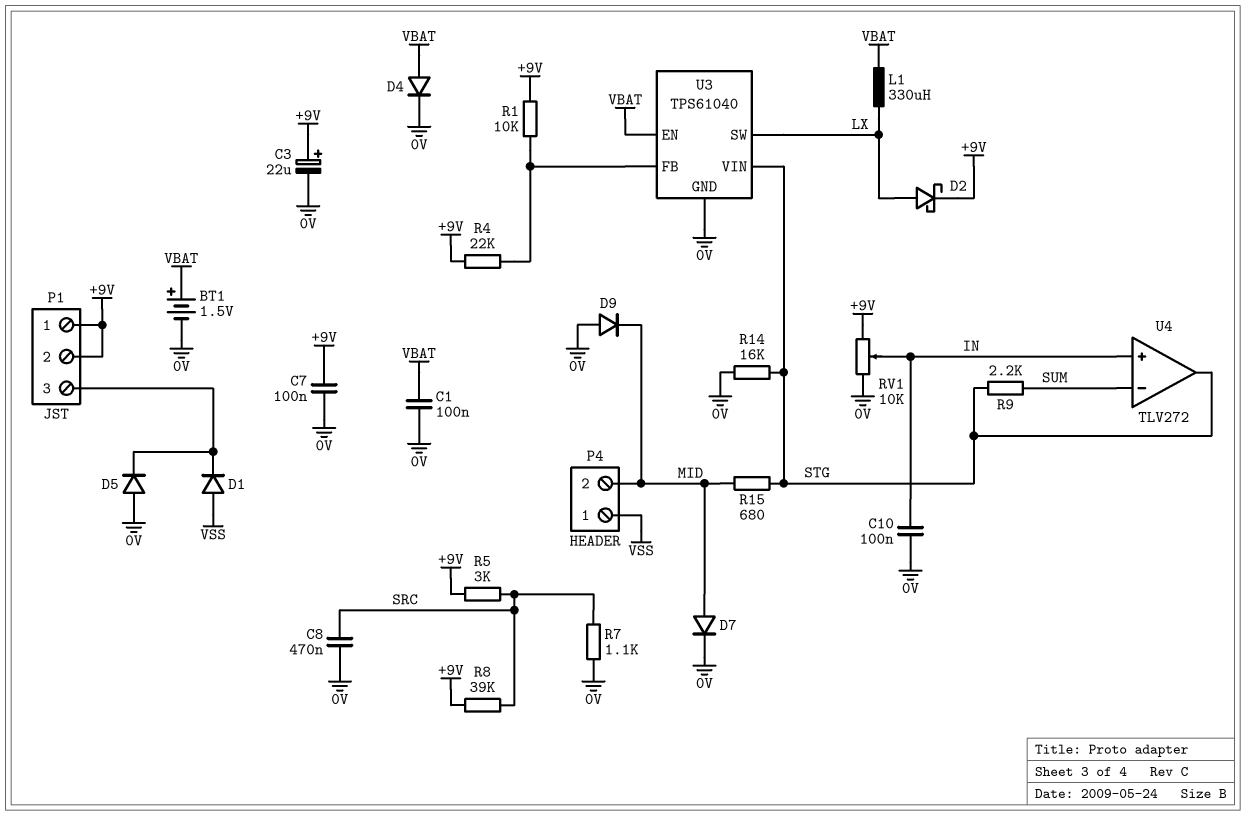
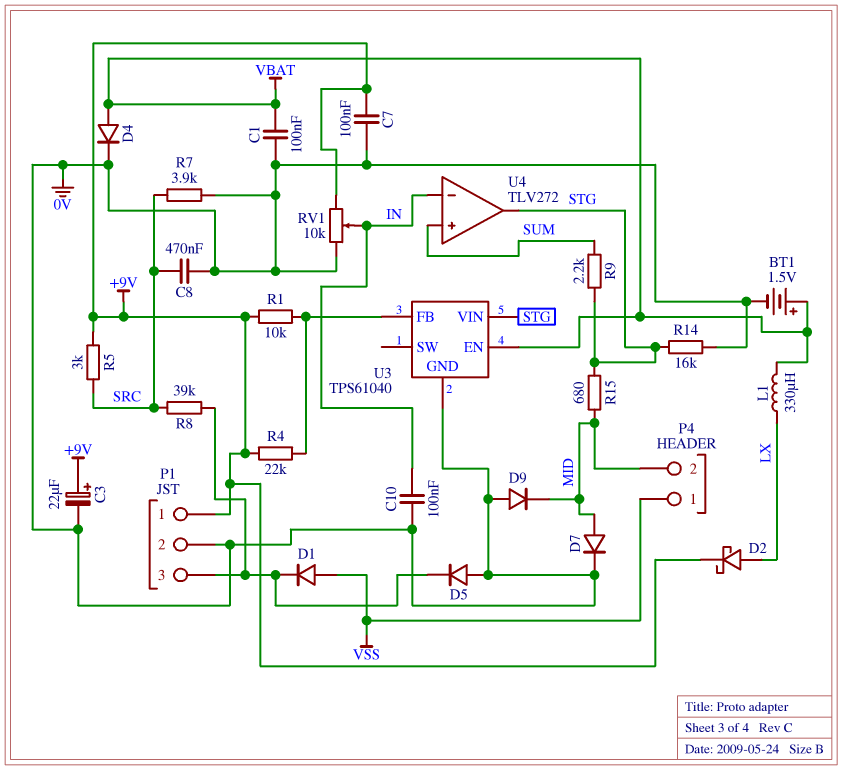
P1 pin 2: +9V -> 0V
R7: 1.1k (0V, SRC) -> 3.9k (0V, SRC)
R8: 39k (+9V, SRC) -> 39k (P1/3, SRC)
U3 pin SW: LX -> none
U4 pin in+: IN -> SUM
U4 pin in-: SUM -> IN

